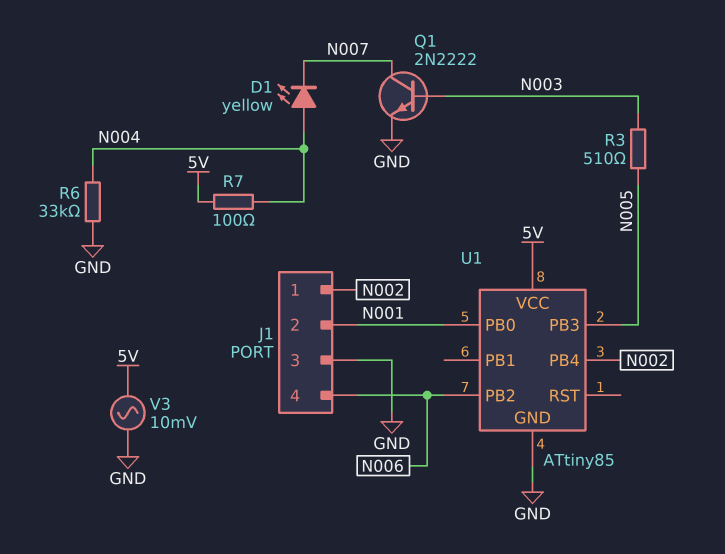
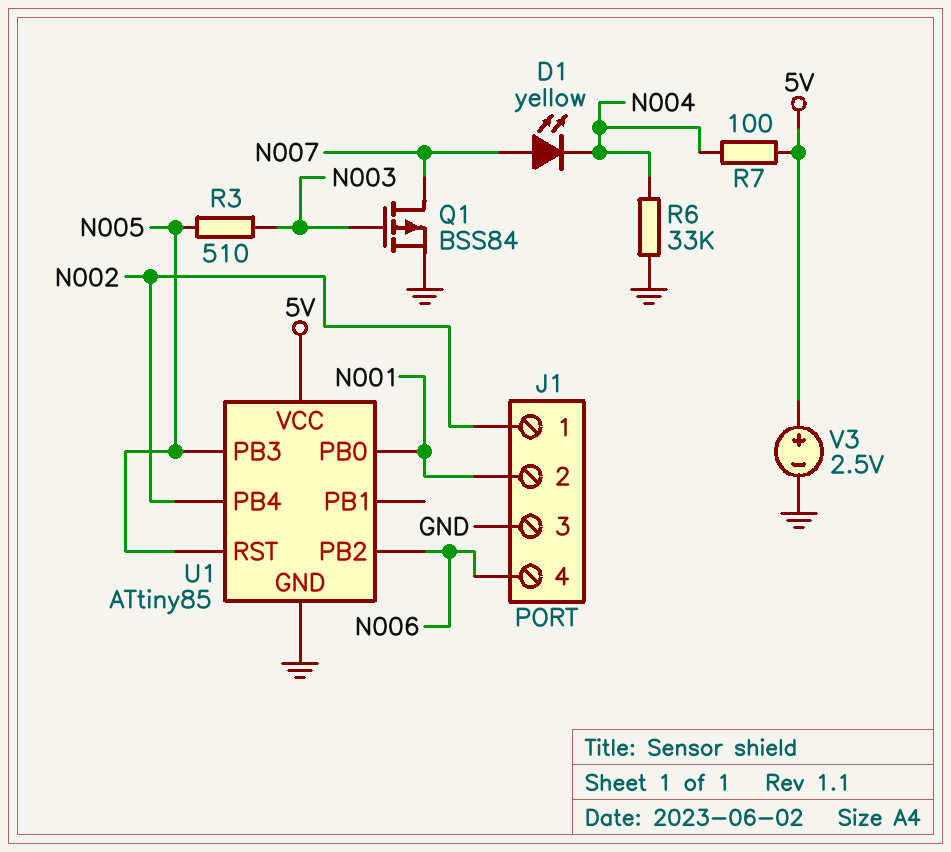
D1: LED yellow (A N004, K N007) -> LED yellow (A N007, K N004)
Q1: NPN 2N2222 (B N003, C N007, E GND) -> PMOS BSS84 (G N003, D N007, S GND)
U1 pin RST: none -> N005
V3: AC 10mV (5V, GND) -> 2.5V (plus 5V, minus GND)

